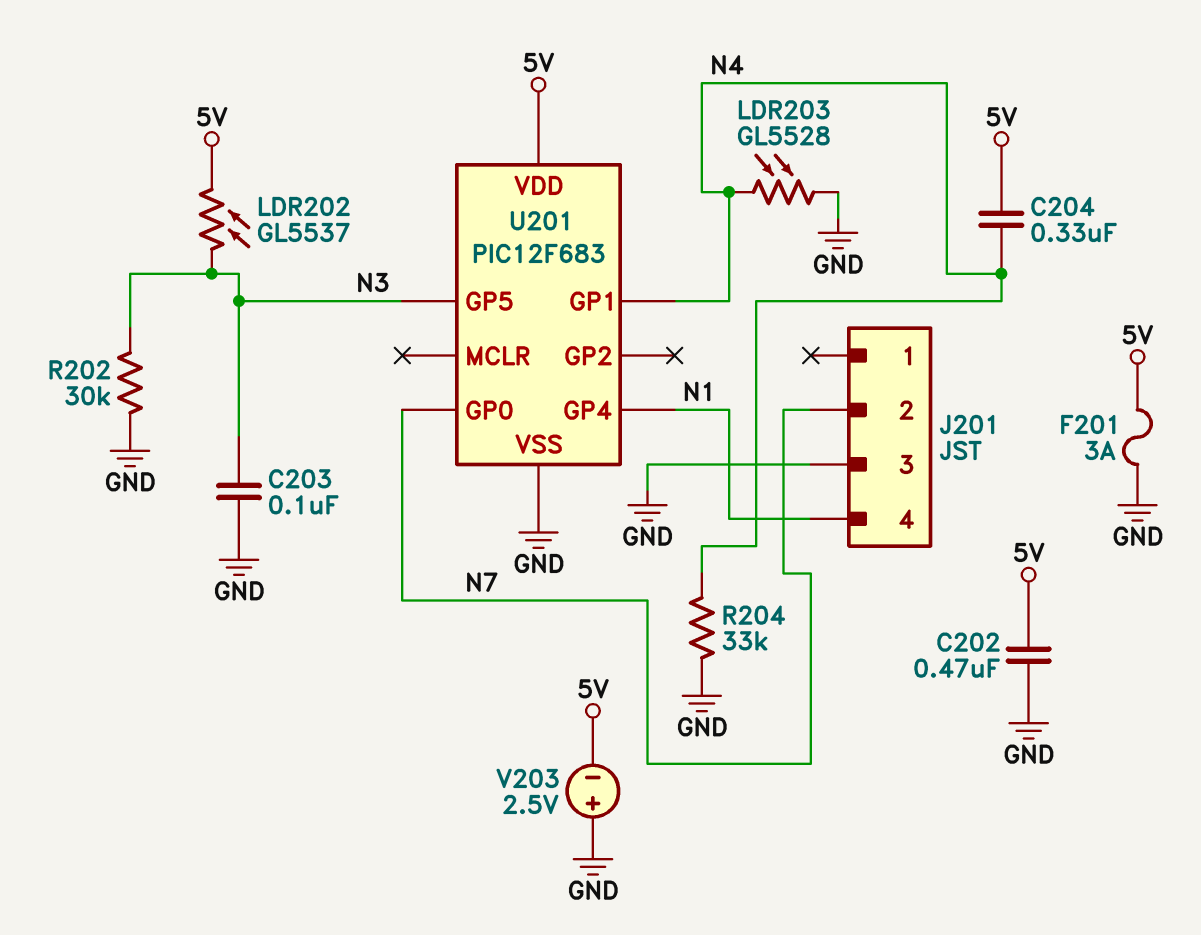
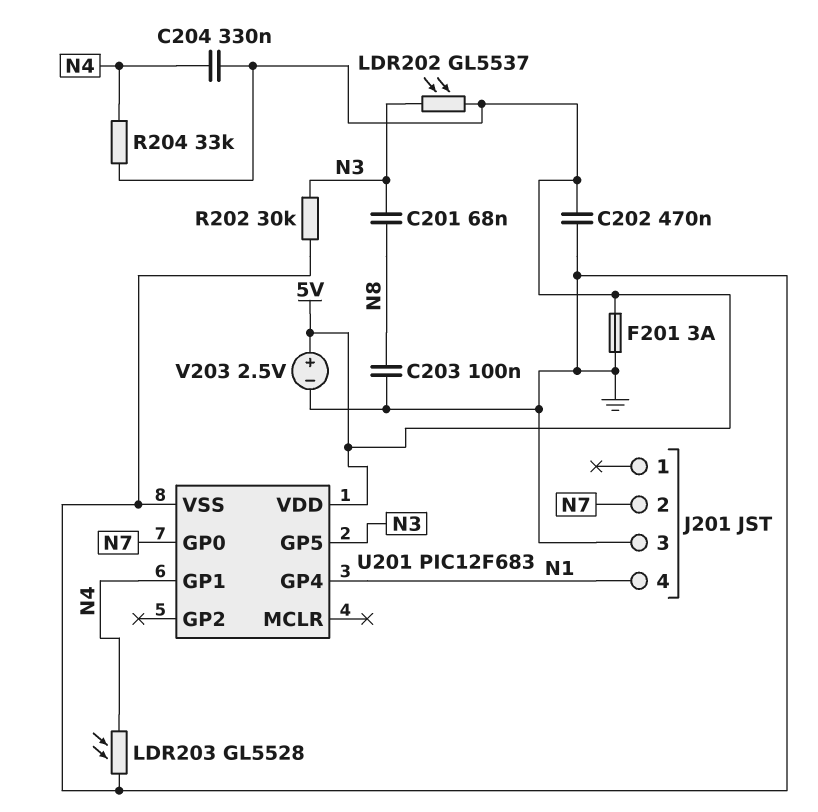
C201: none -> 68nF (N3, N8)
C203: 100nF (GND, N3) -> 100nF (GND, N8)
R204: 33k (GND, N4) -> 33k (5V, N4)
V203: 2.5V (plus GND, minus 5V) -> 2.5V (plus 5V, minus GND)

